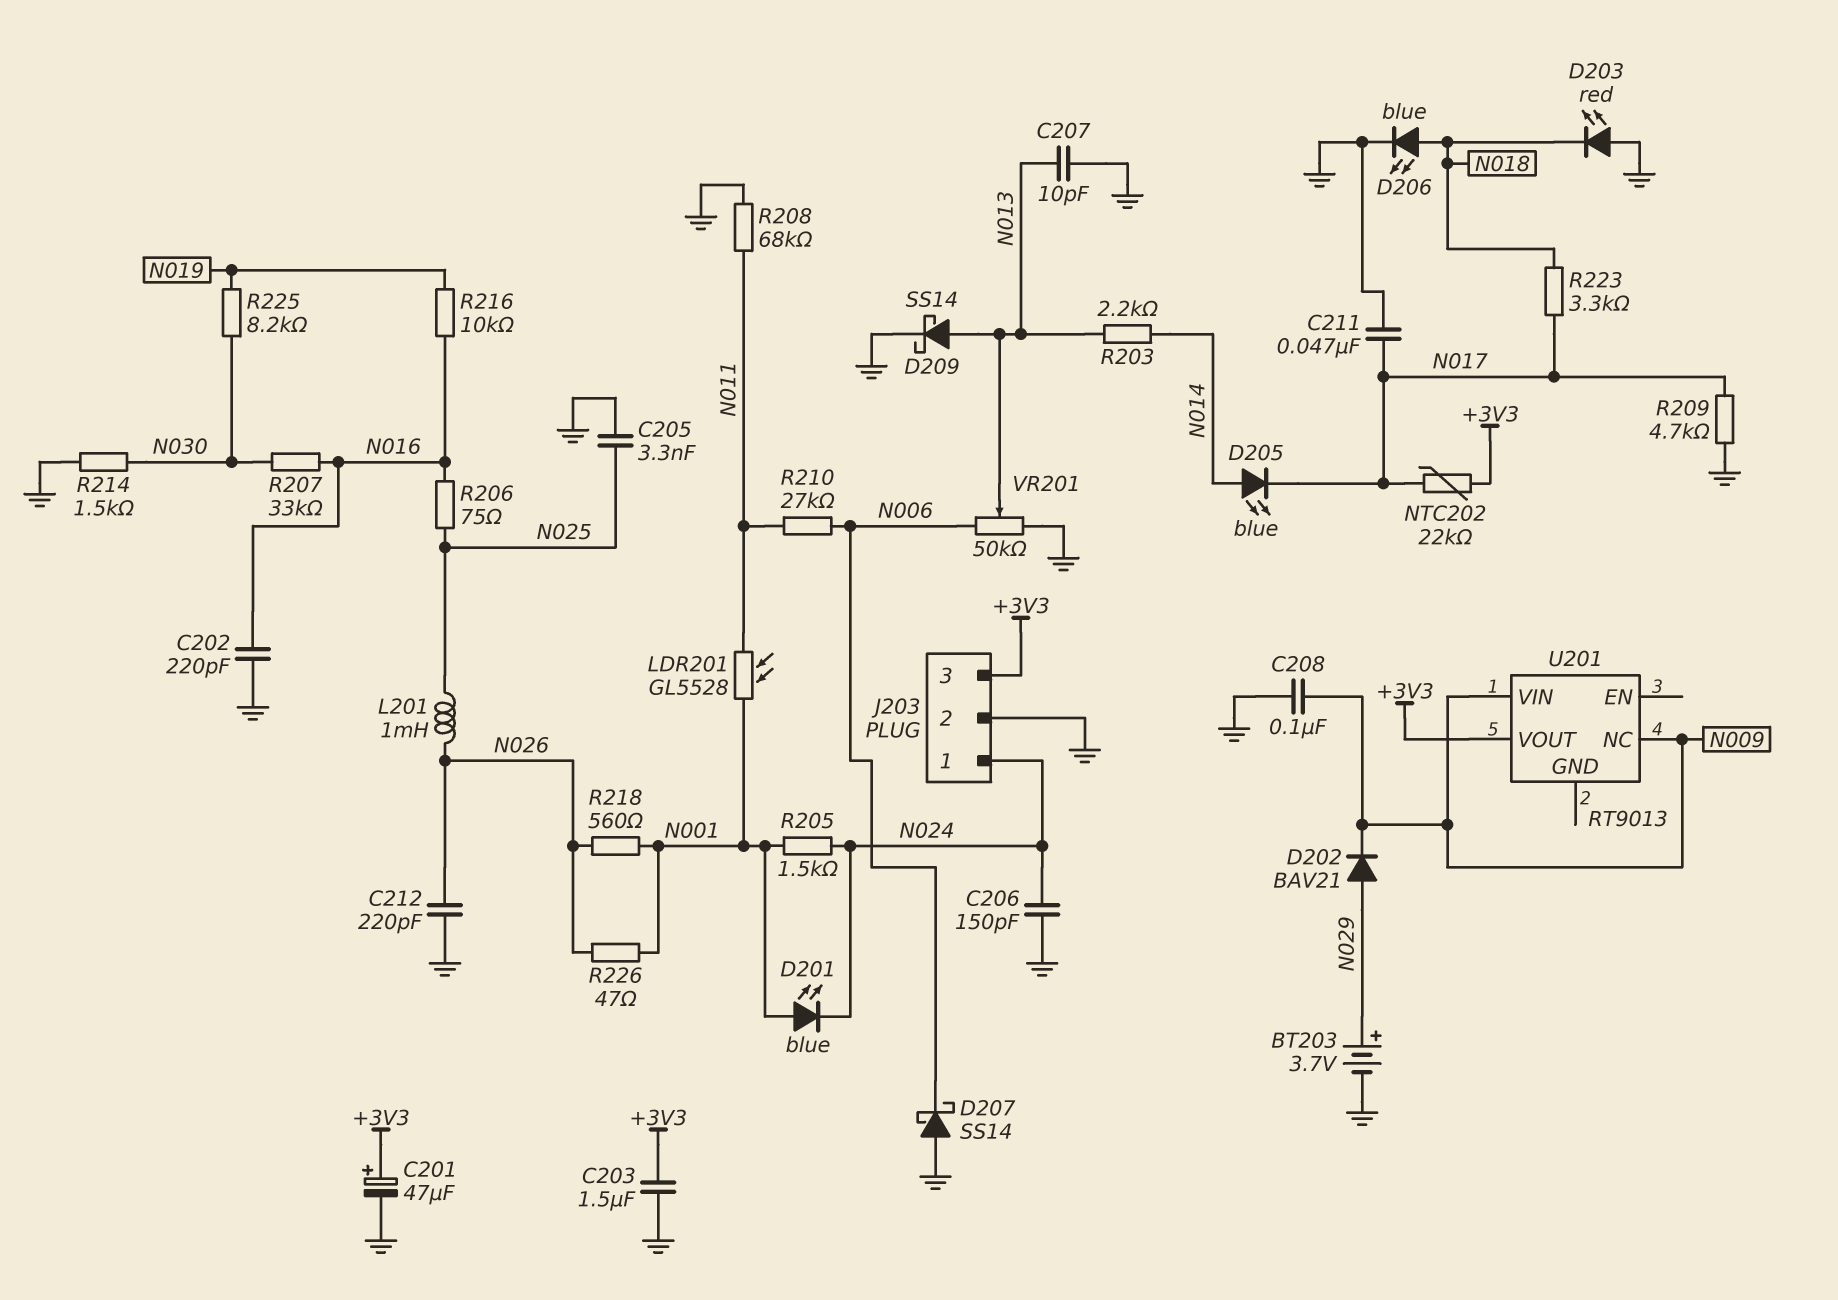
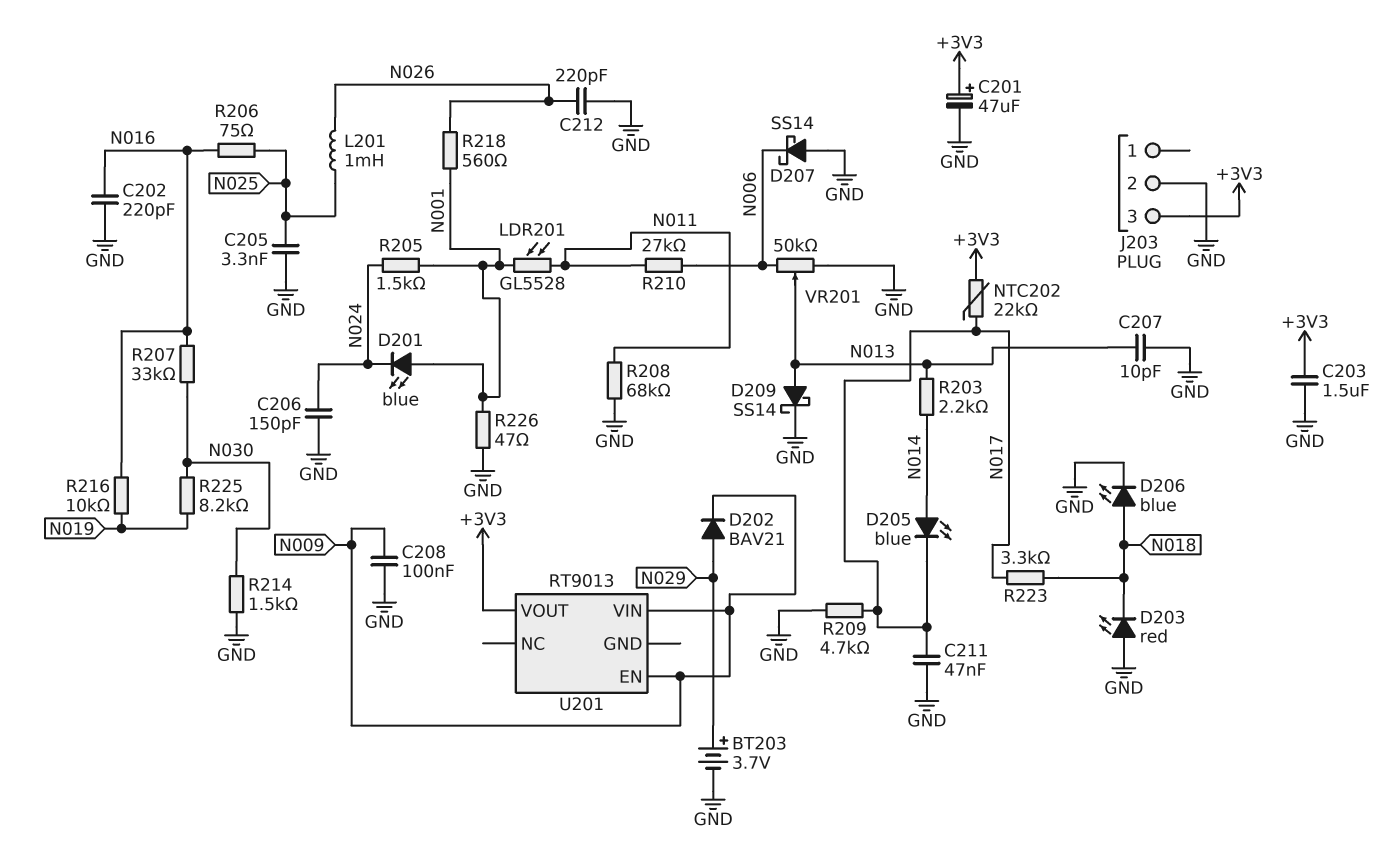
J203 pin 1: N024 -> none
R226: 47 (N001, N026) -> 47 (GND, N001)
U201 pin EN: none -> N009
U201 pin NC: N009 -> none

